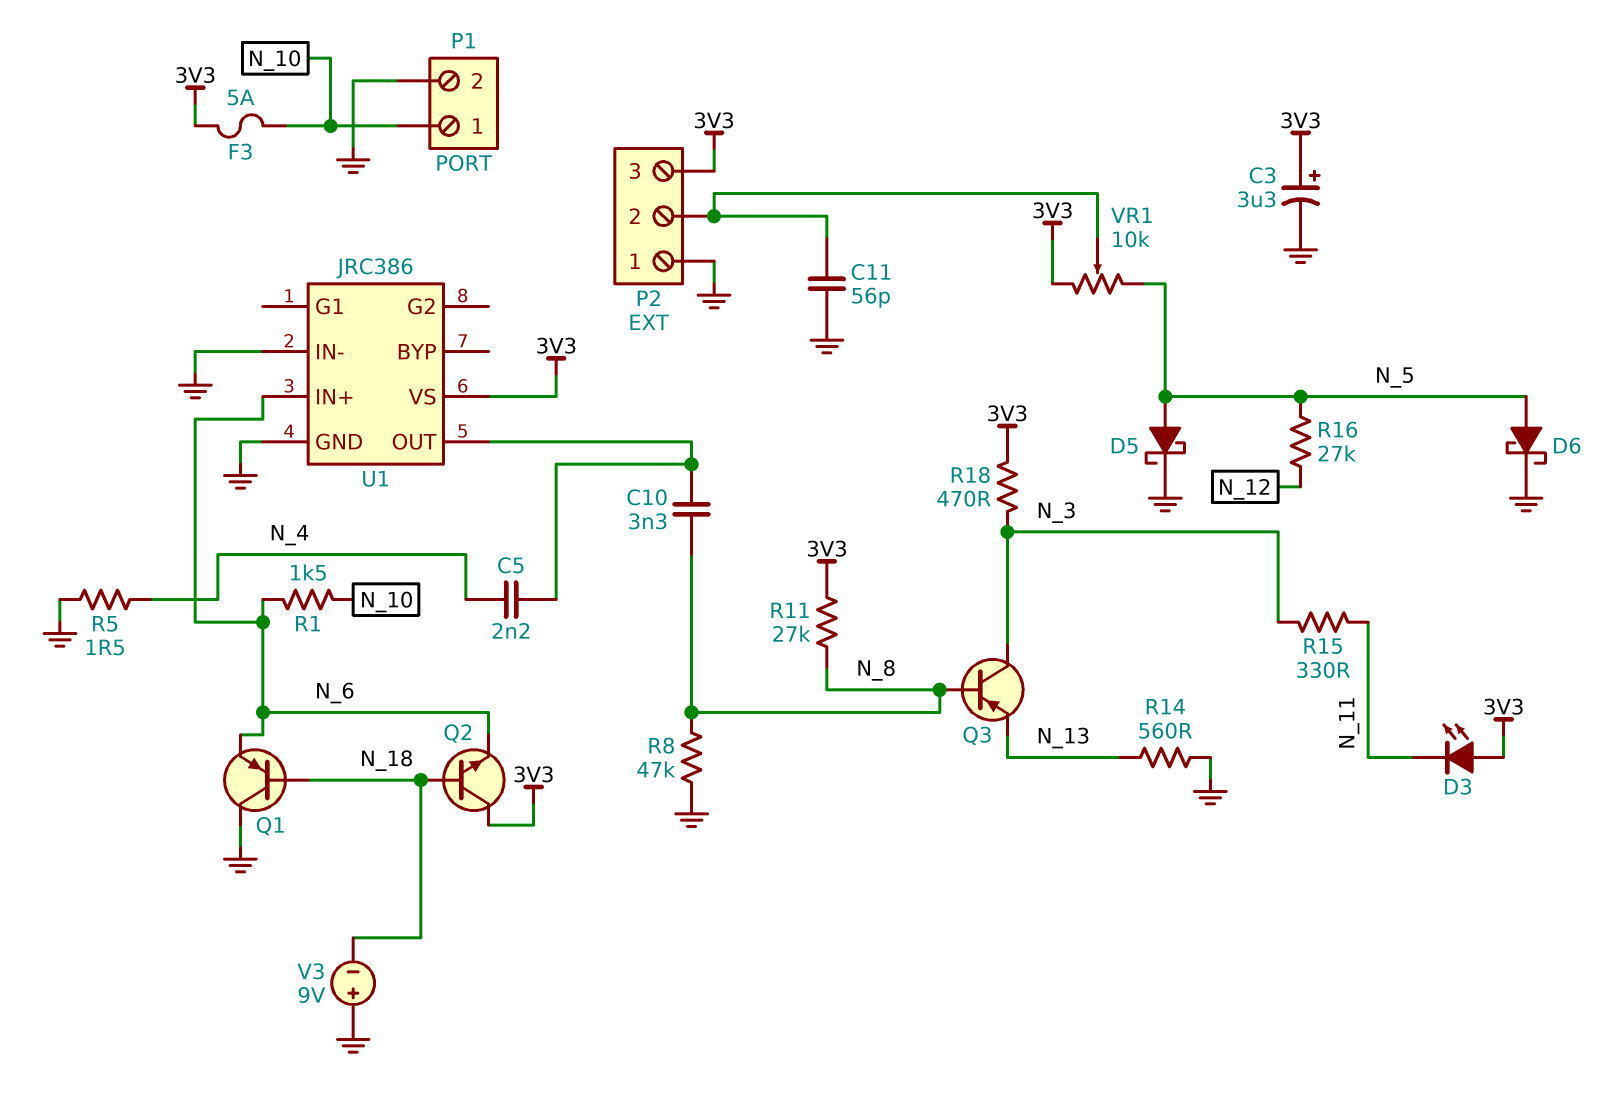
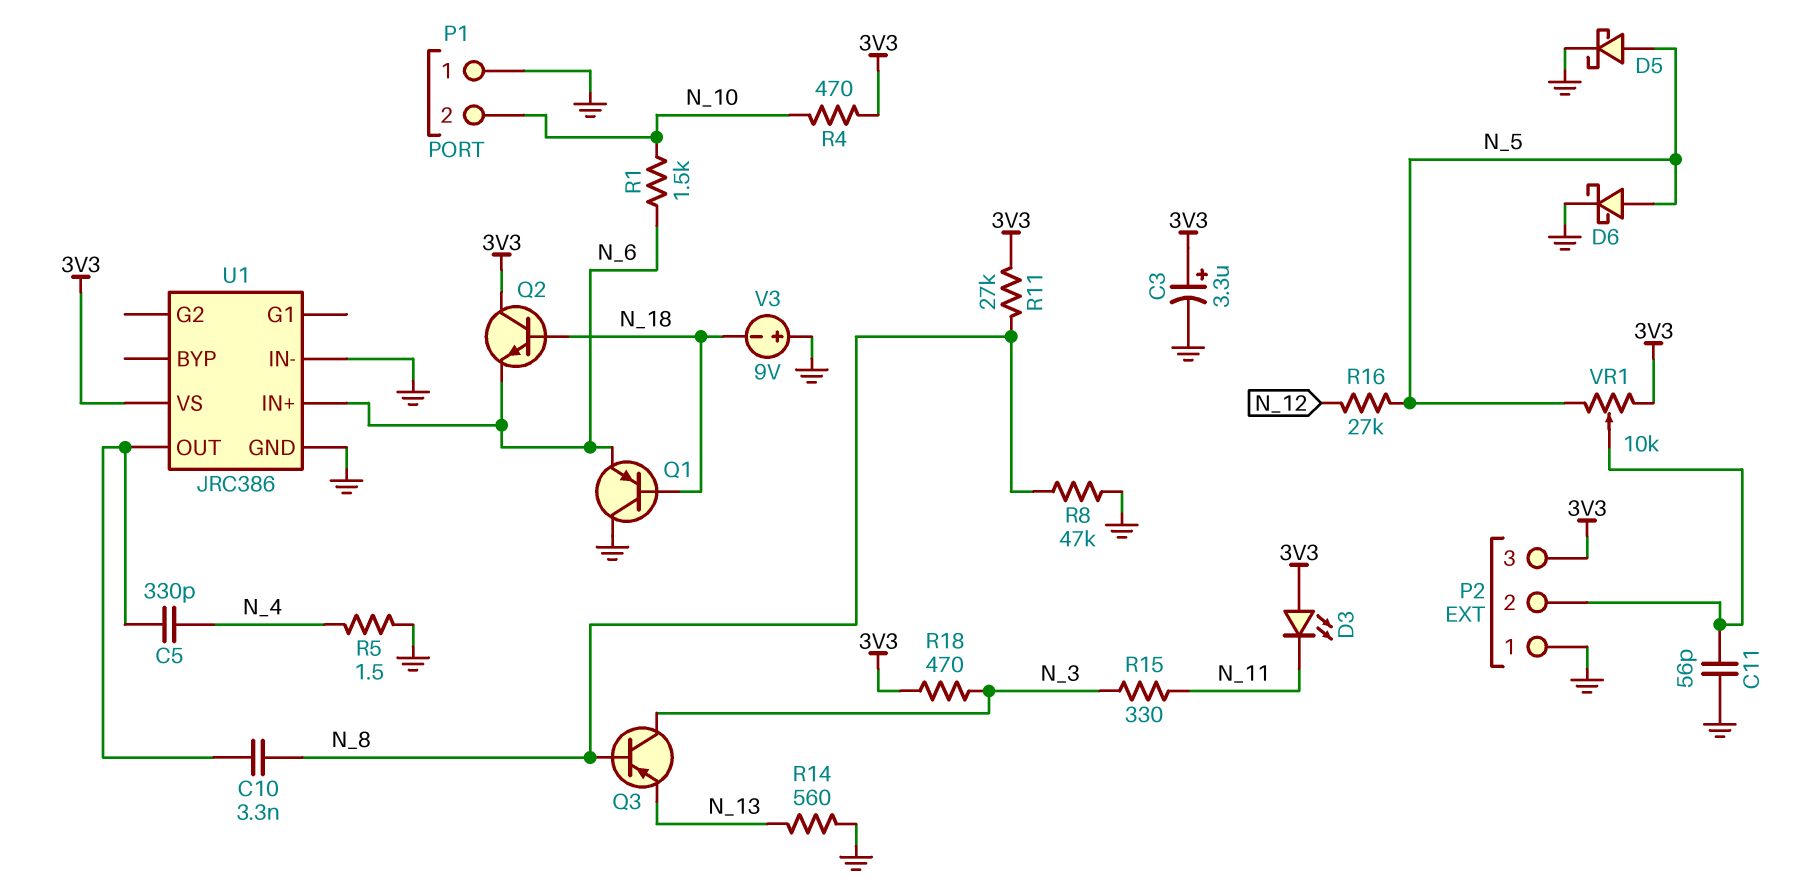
C5: 2.2nF (N_4, U1/OUT) -> 330pF (N_4, U1/OUT)
F3: 5A (3V3, N_10) -> none
P1 pin 1: N_10 -> GND
P1 pin 2: GND -> N_10
R4: none -> 470 (3V3, N_10)

